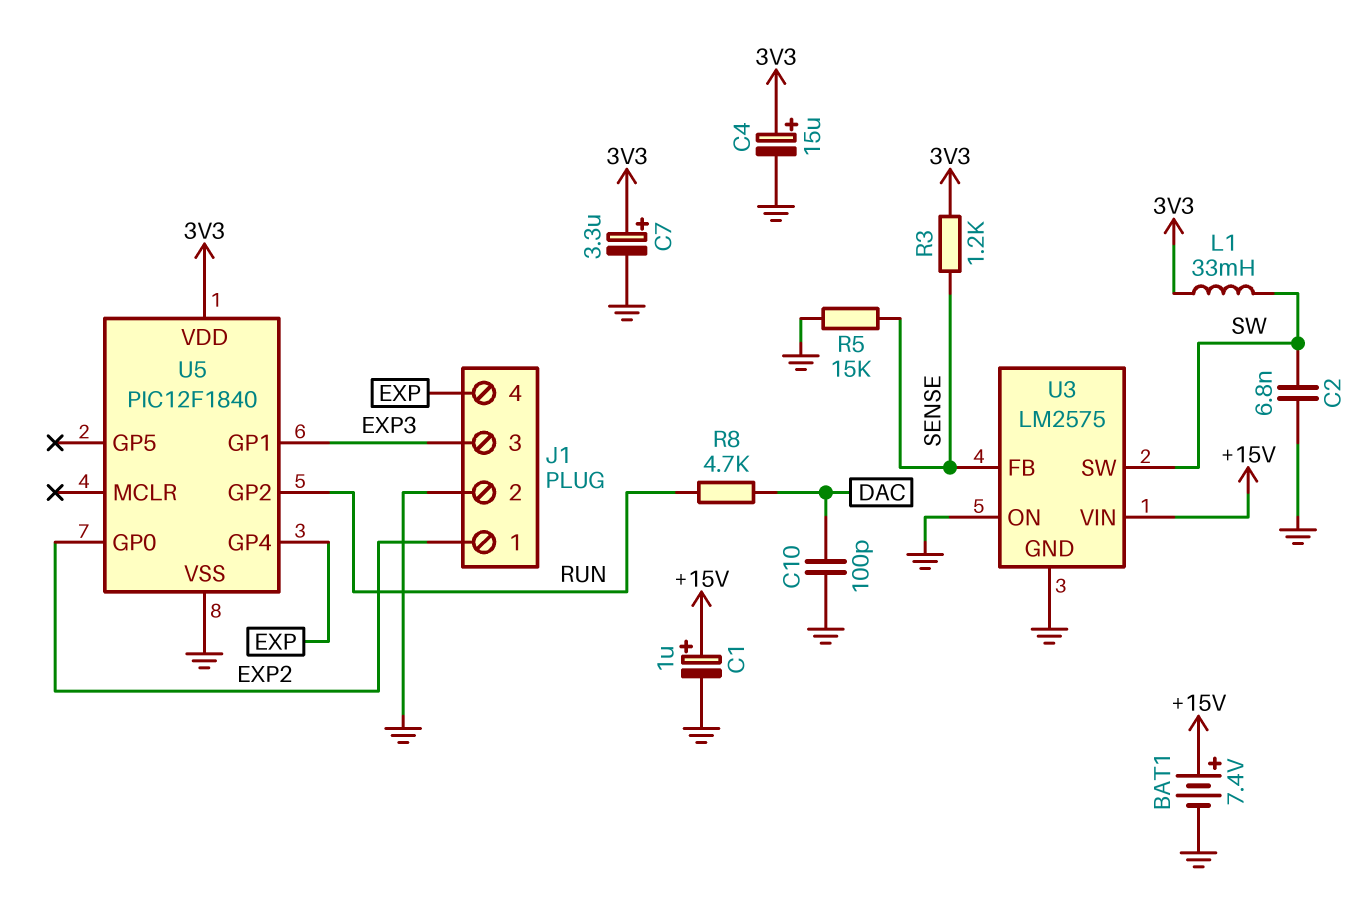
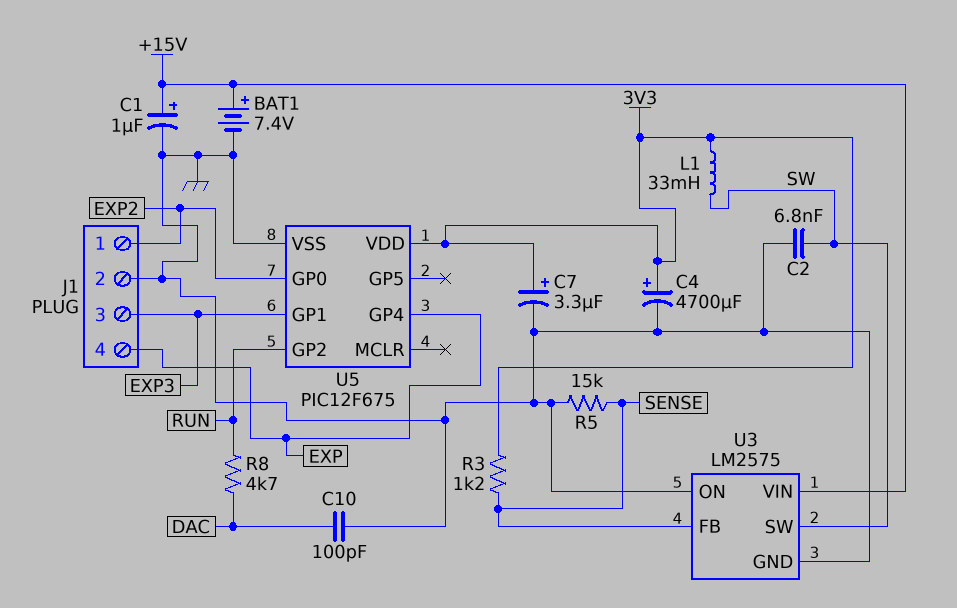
C4: 15uF (plus 3V3, minus GND) -> 4700uF (plus 3V3, minus GND)
U5: PIC12F1840 -> PIC12F675

